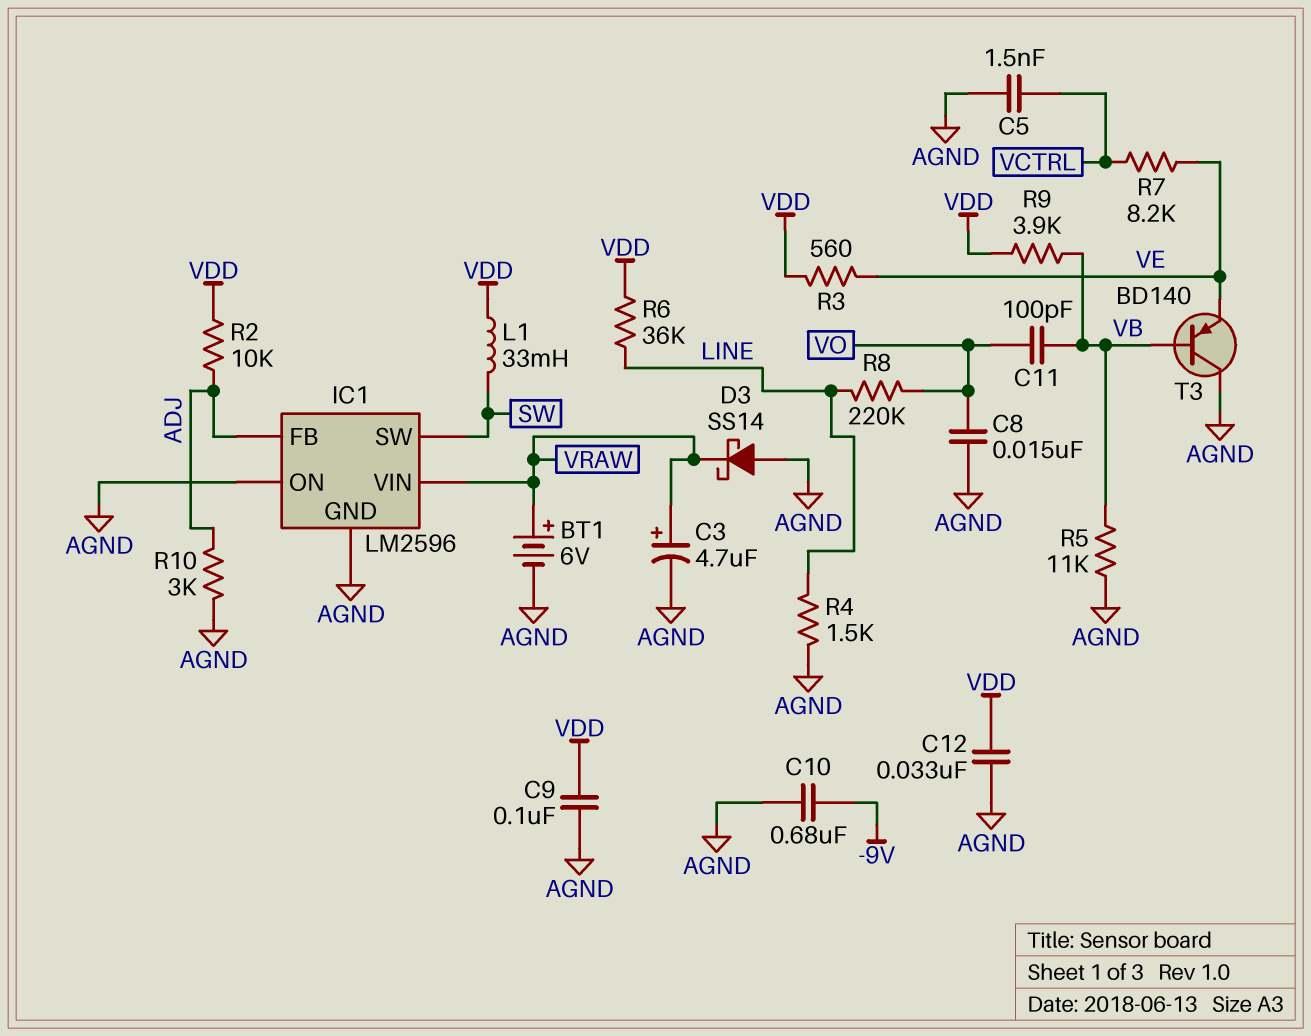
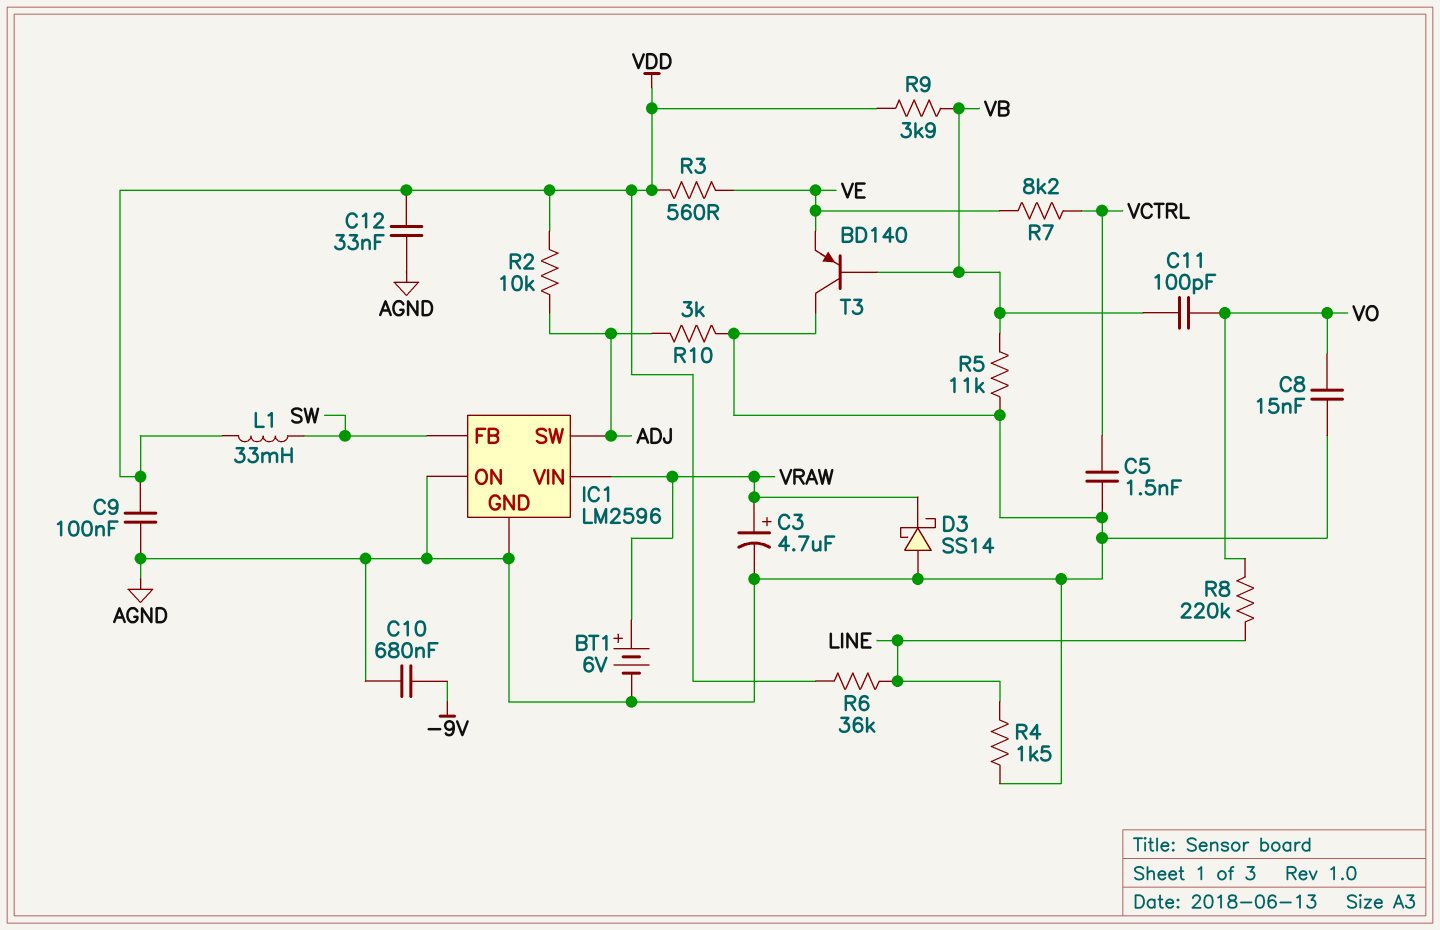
IC1 pin FB: ADJ -> SW
IC1 pin SW: SW -> ADJ

